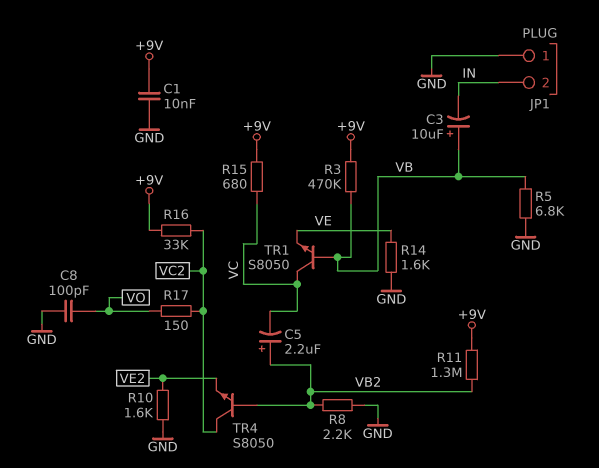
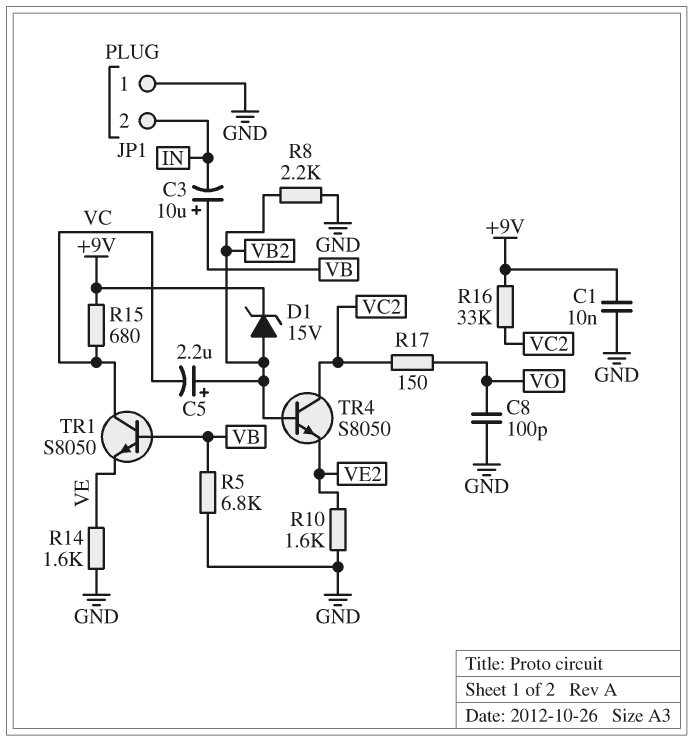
D1: none -> zener 15V (A VB2, K +9V)
R3: 470k (+9V, VB) -> none
R11: 1.3M (+9V, VB2) -> none

